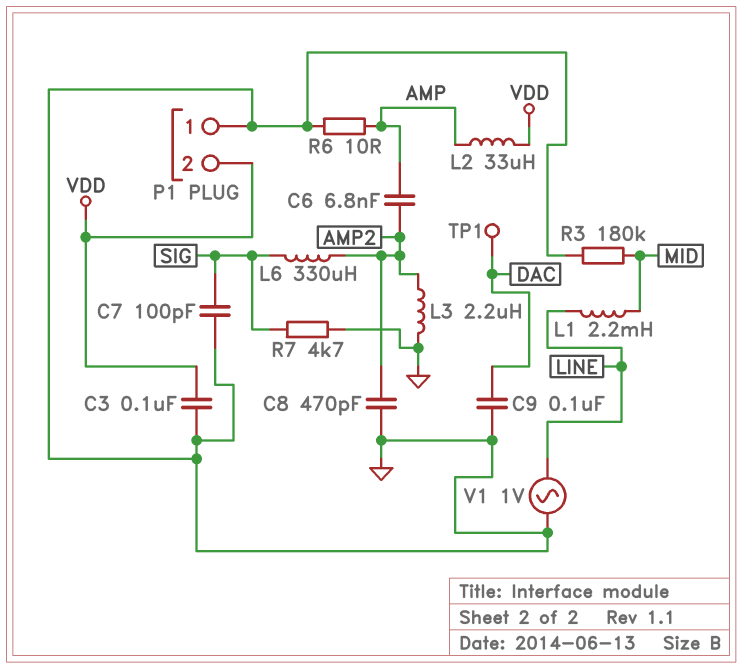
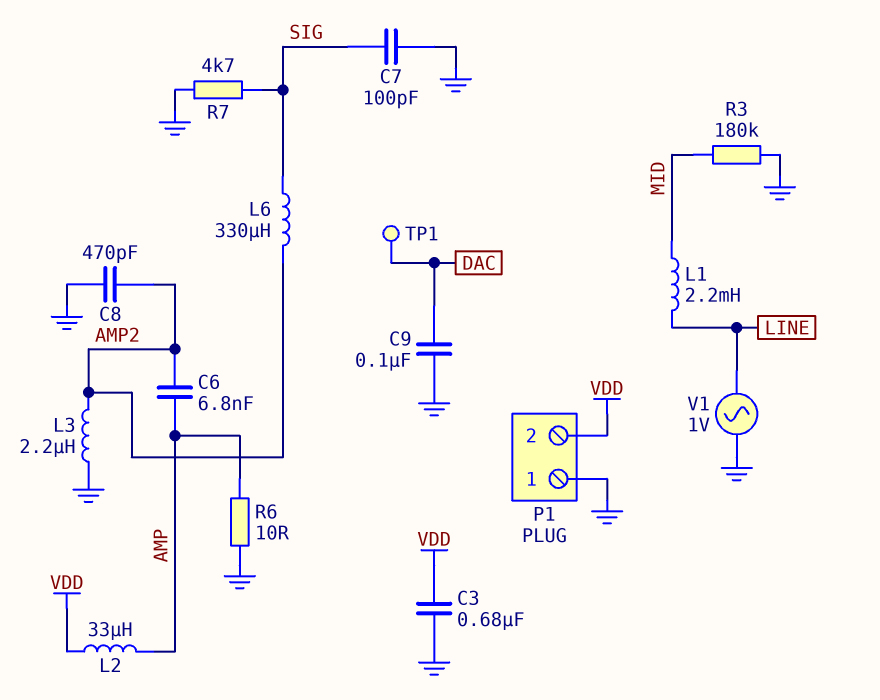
C3: 100nF (GND, VDD) -> 680nF (GND, VDD)

